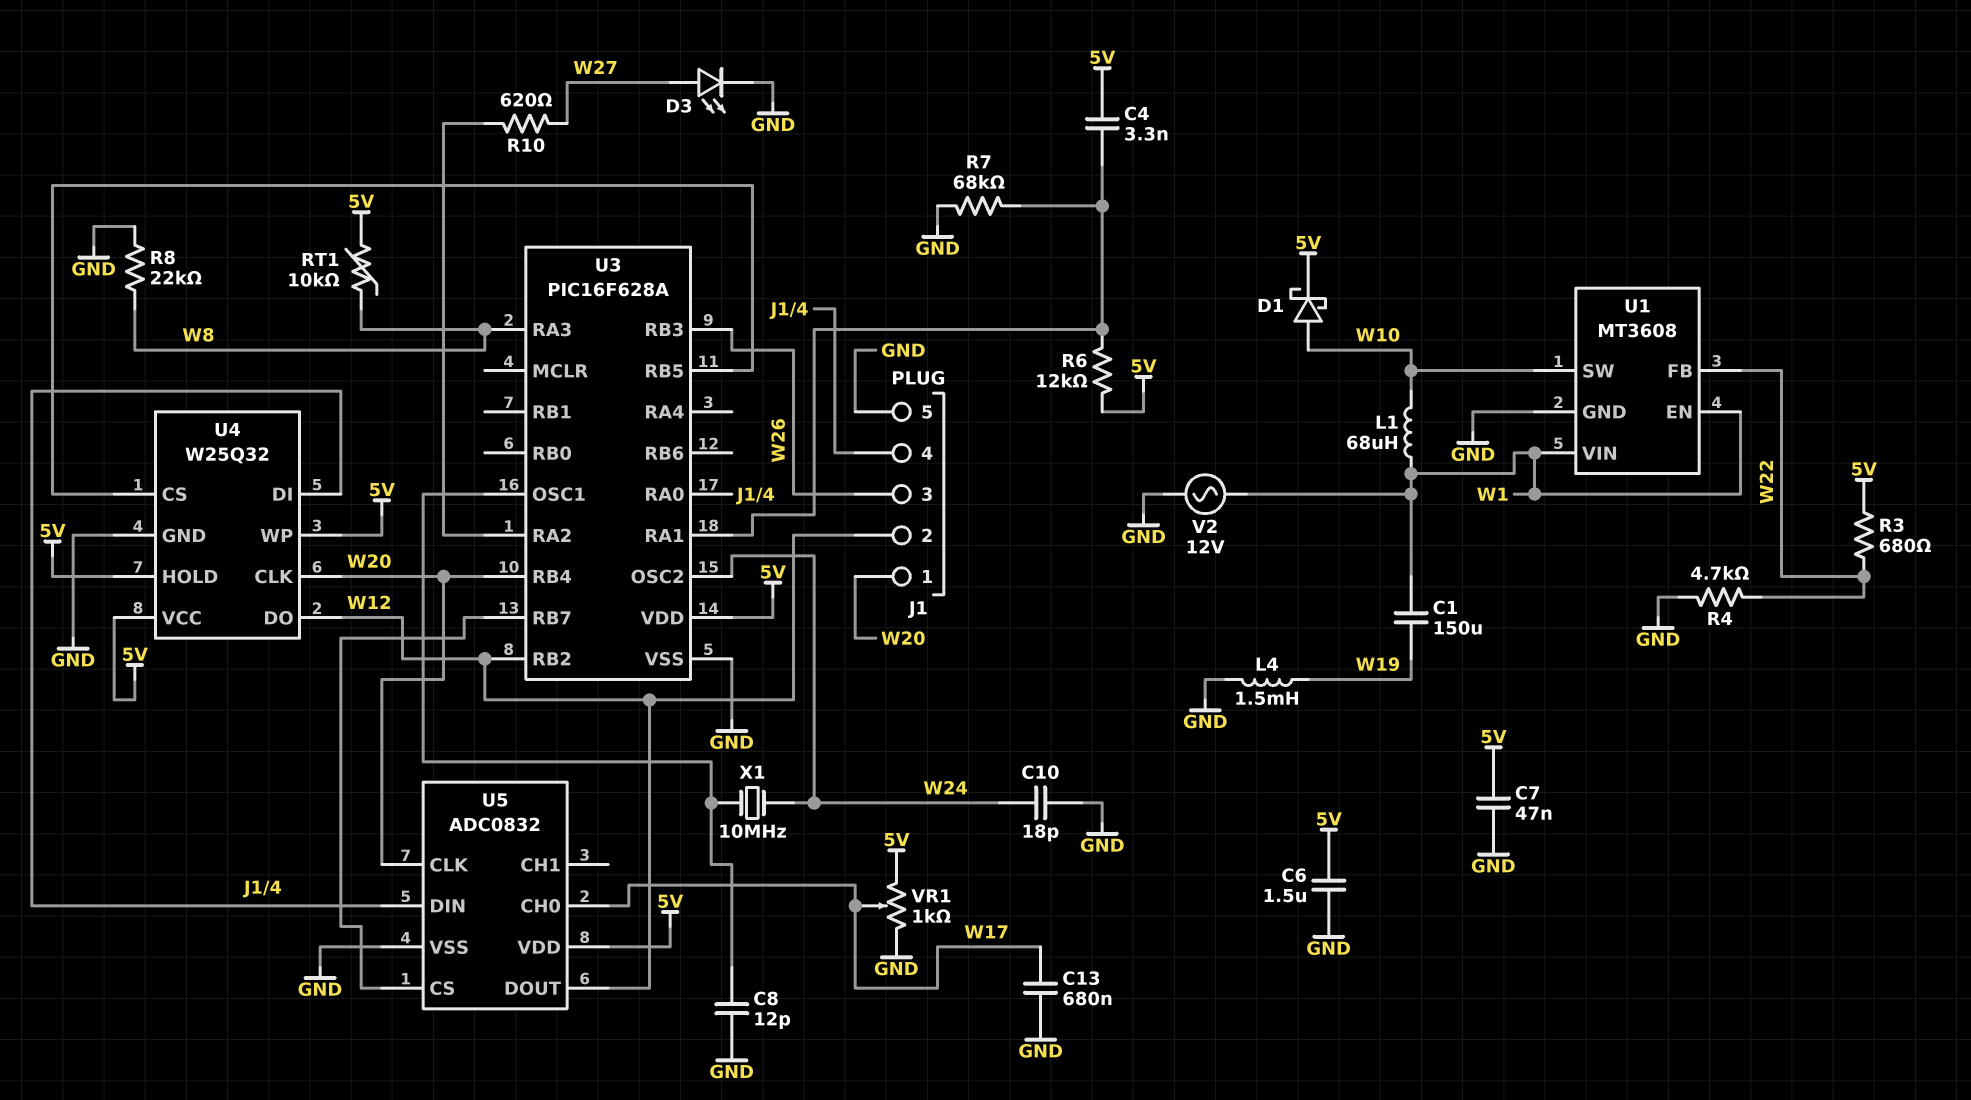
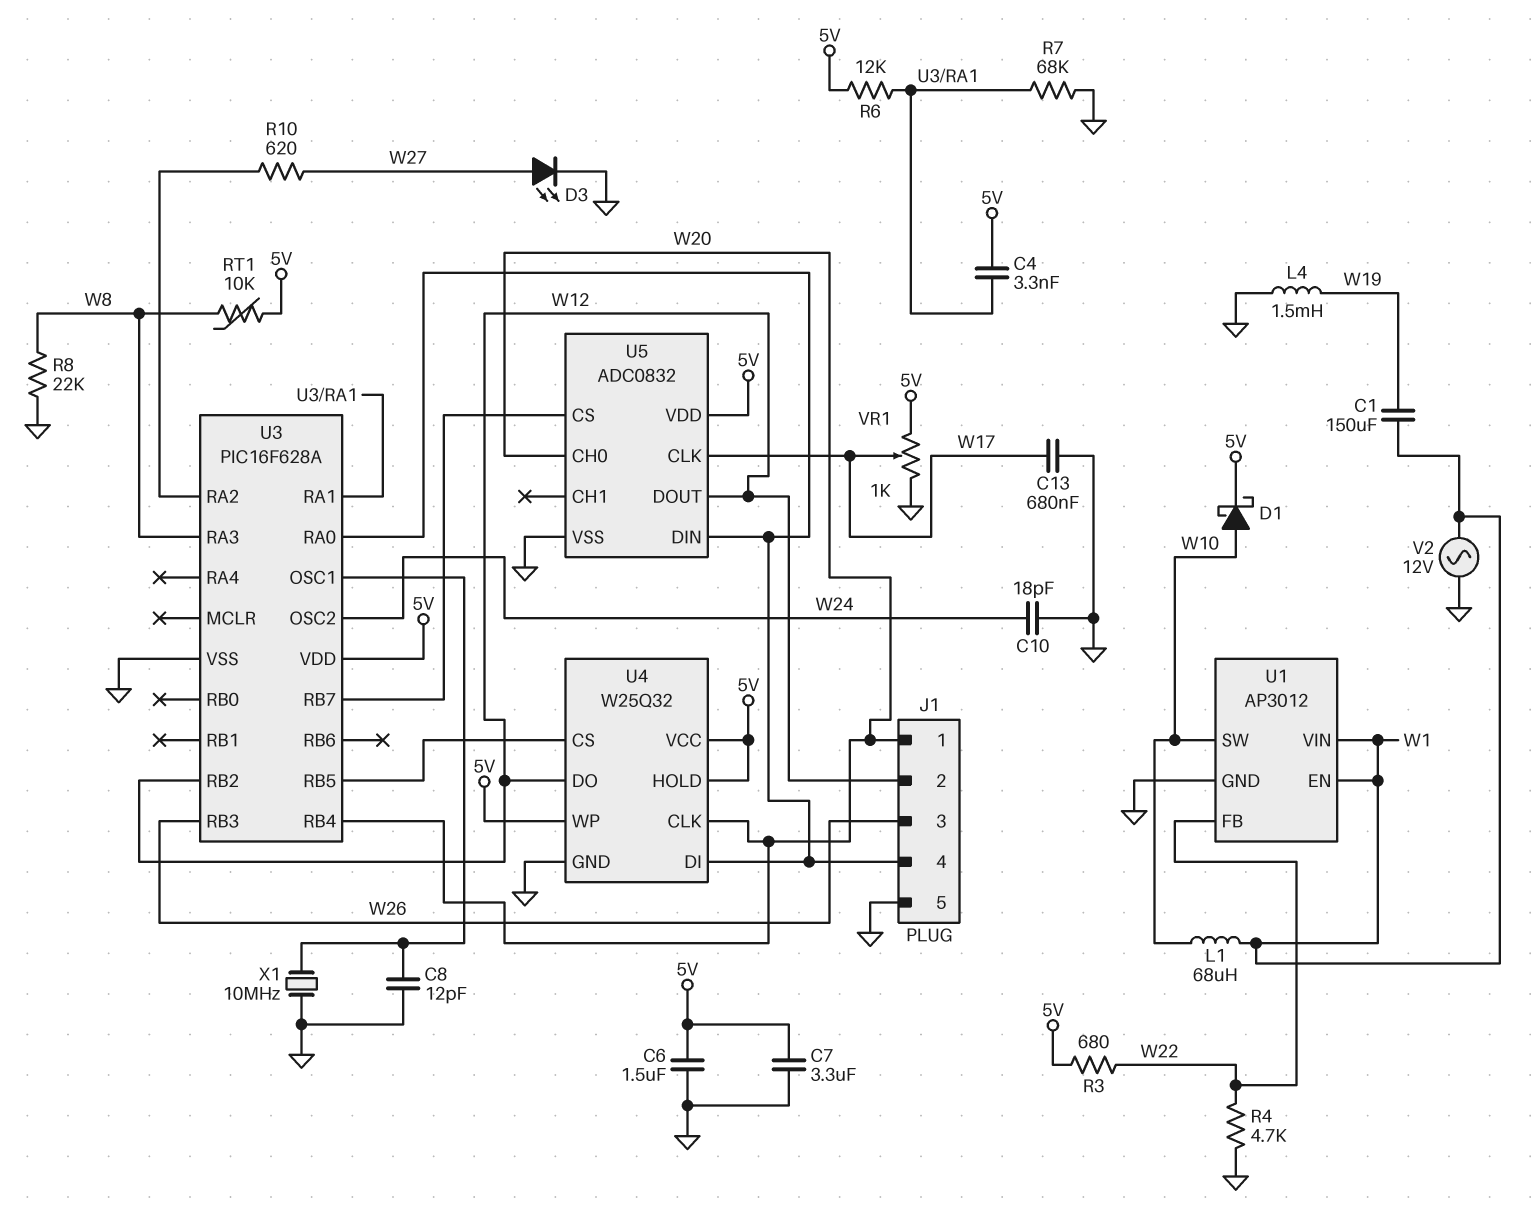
C7: 47nF (5V, GND) -> 3.3uF (5V, GND)
U1: MT3608 -> AP3012
U5 pin CH0: W17 -> W20
U5 pin CLK: W20 -> W17
X1: 10MHz (U3/OSC1, W24) -> 10MHz (GND, U3/OSC1)

